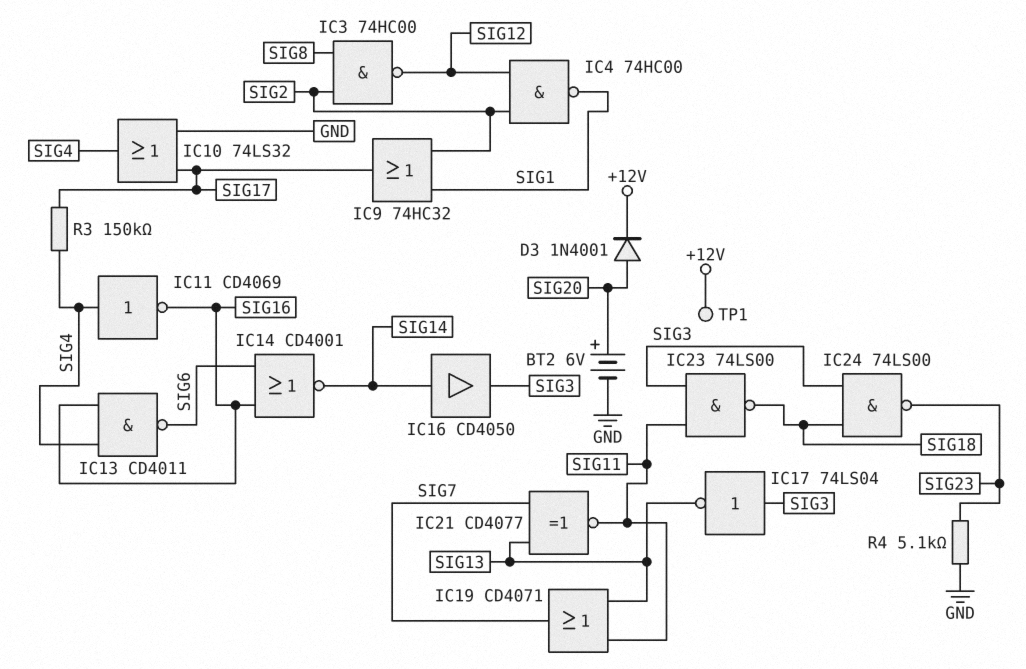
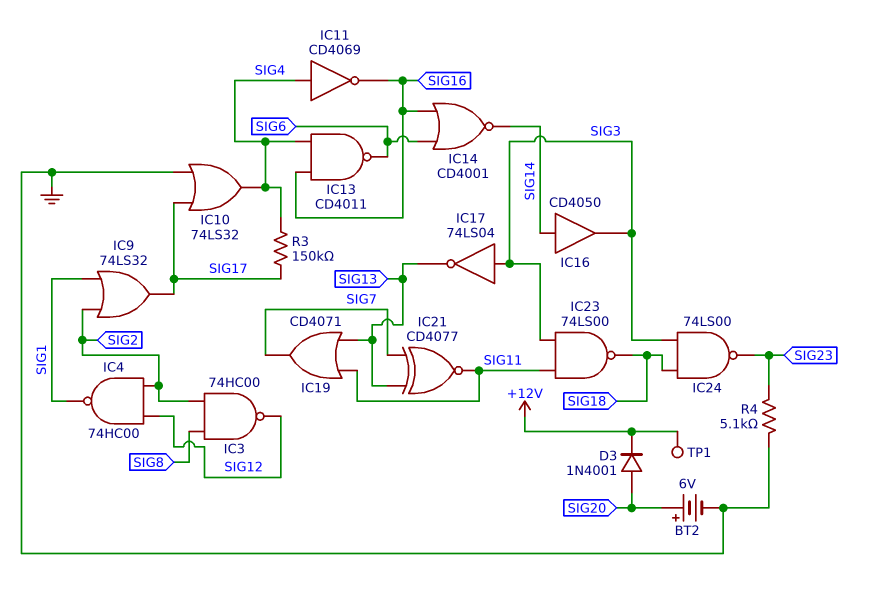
IC9: OR 74HC32 (in SIG1, in SIG2, out SIG17) -> OR 74LS32 (in SIG1, in SIG2, out SIG17)

